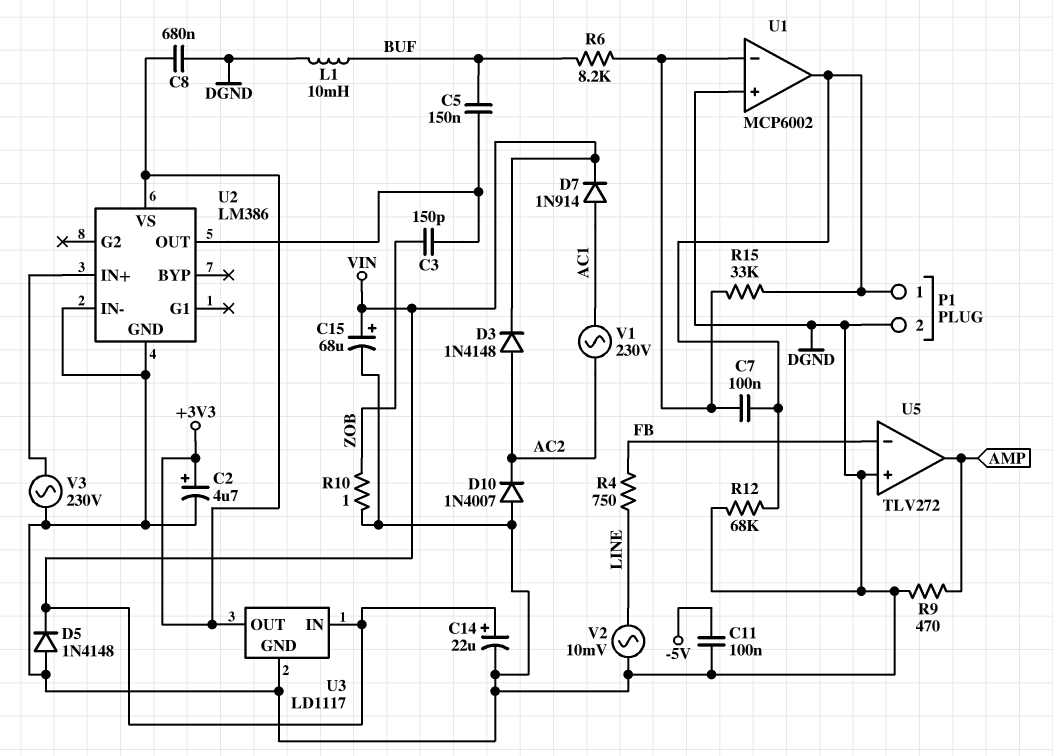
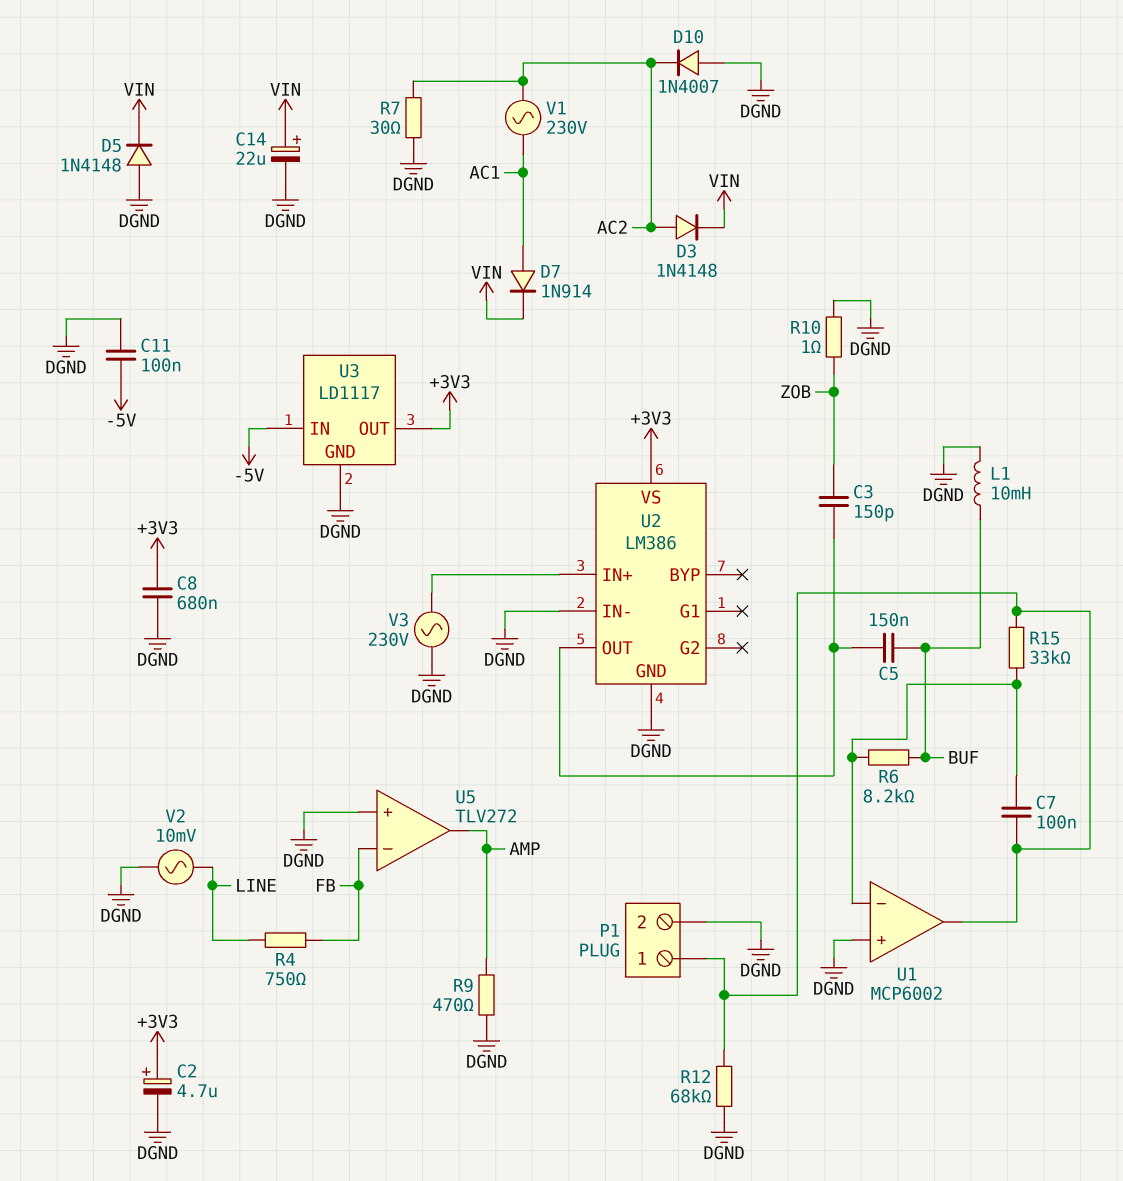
C15: 68uF (plus VIN, minus DGND) -> none
R7: none -> 30 (AC2, DGND)
U3 pin IN: VIN -> -5V

